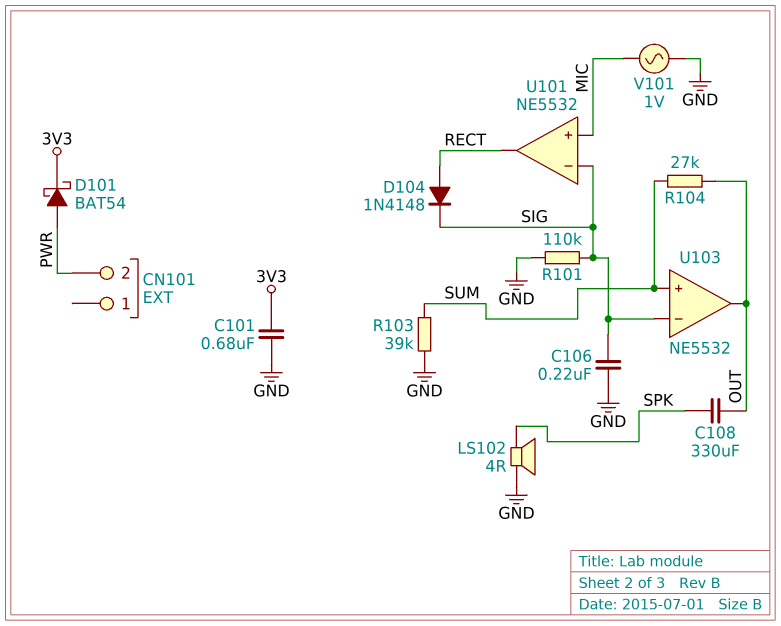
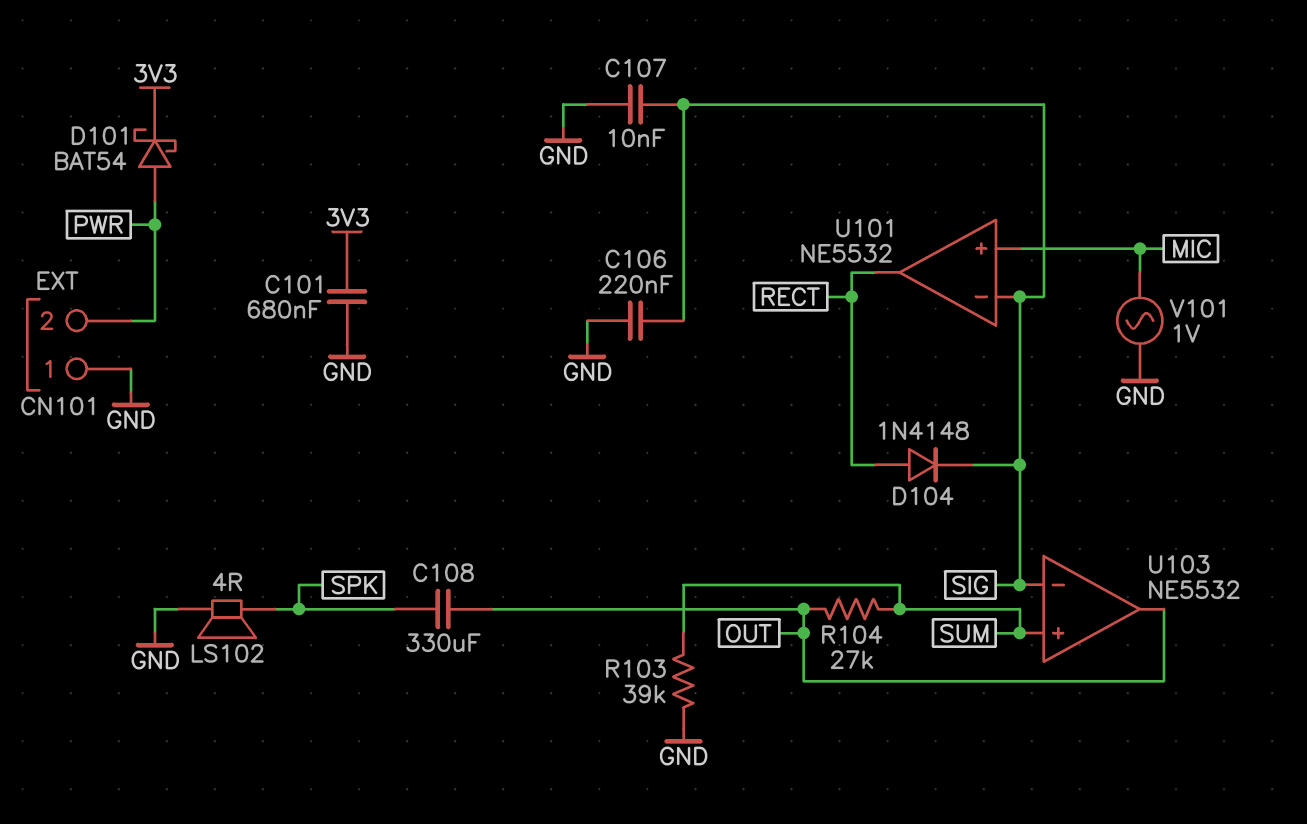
C107: none -> 10nF (GND, SIG)
CN101 pin 1: none -> GND
R101: 110k (GND, SIG) -> none

